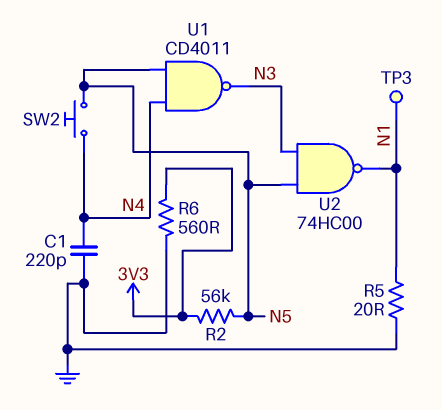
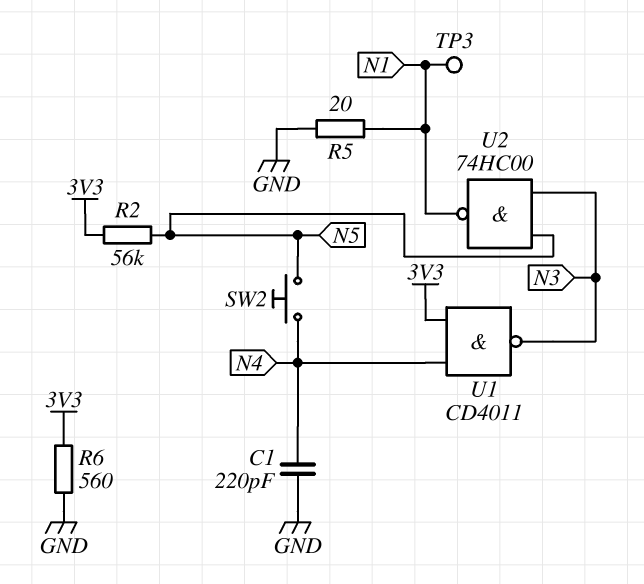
U1: NAND CD4011 (in N4, in N5, out N3) -> NAND CD4011 (in 3V3, in N4, out N3)

